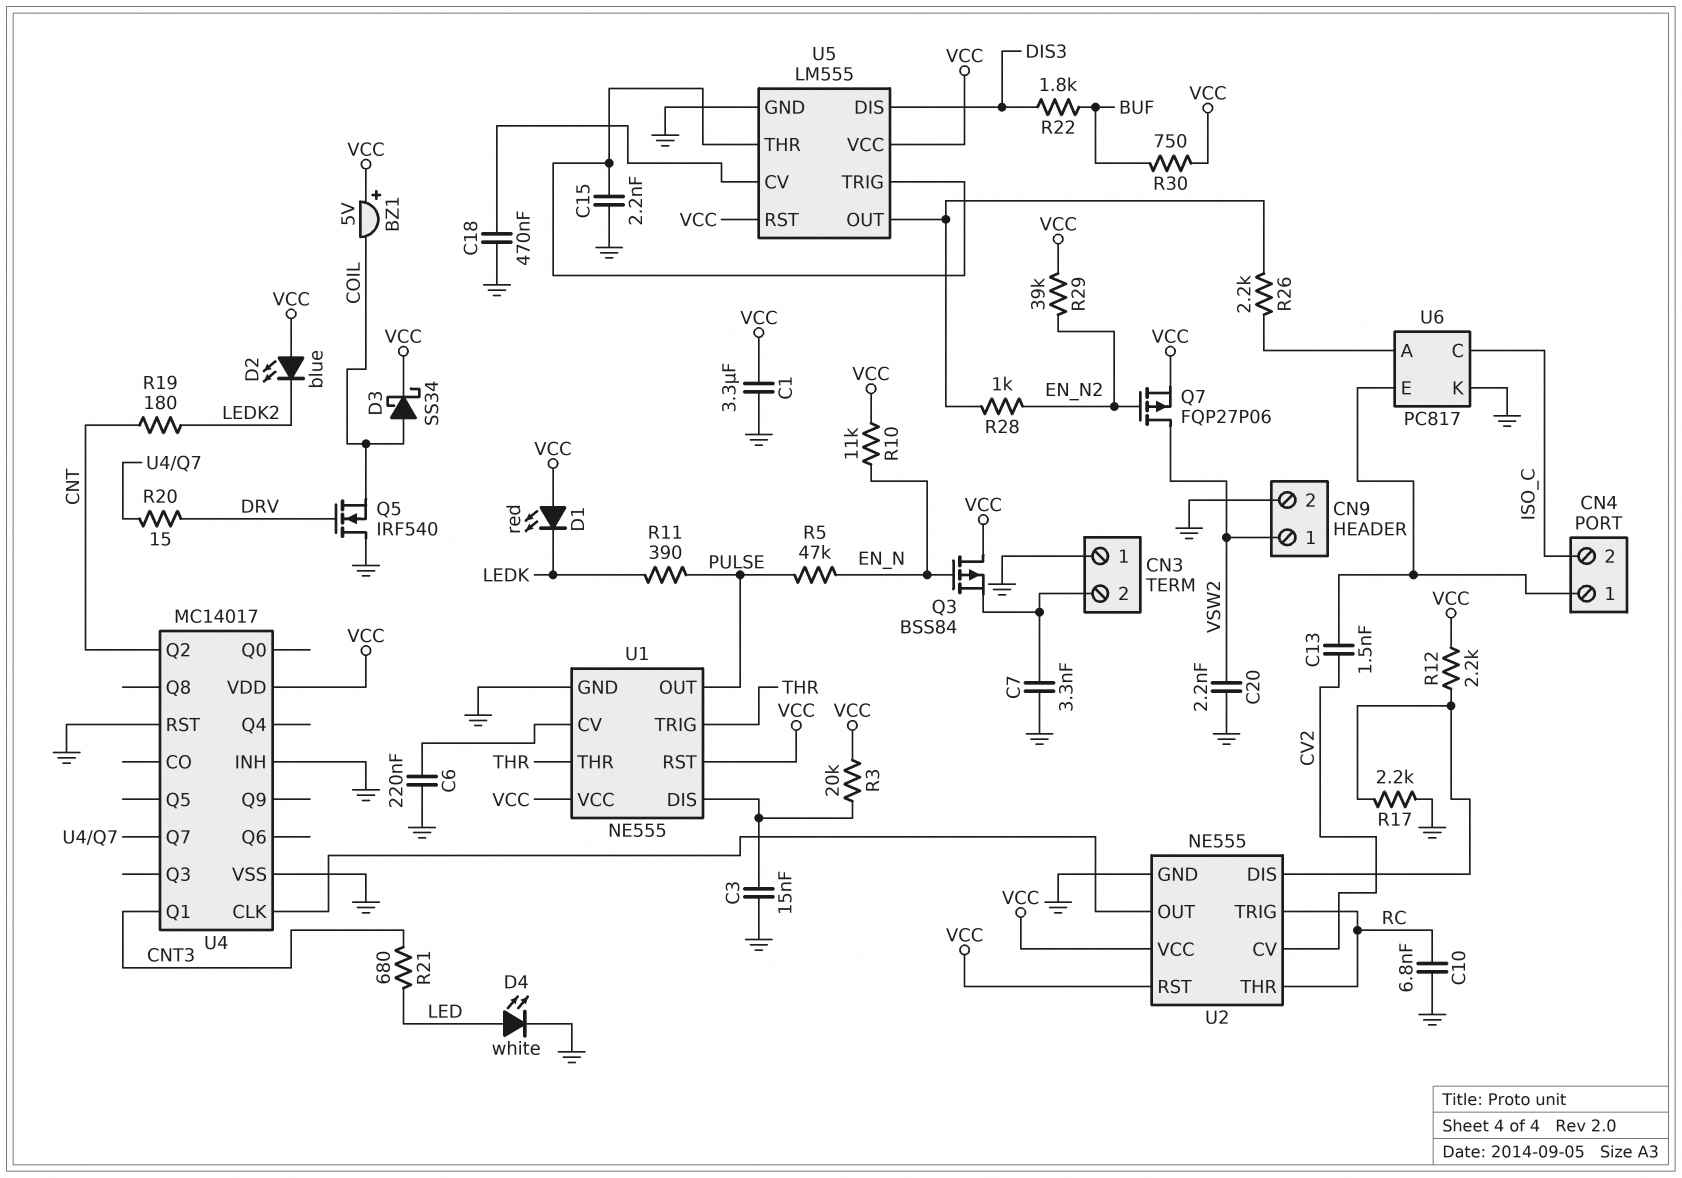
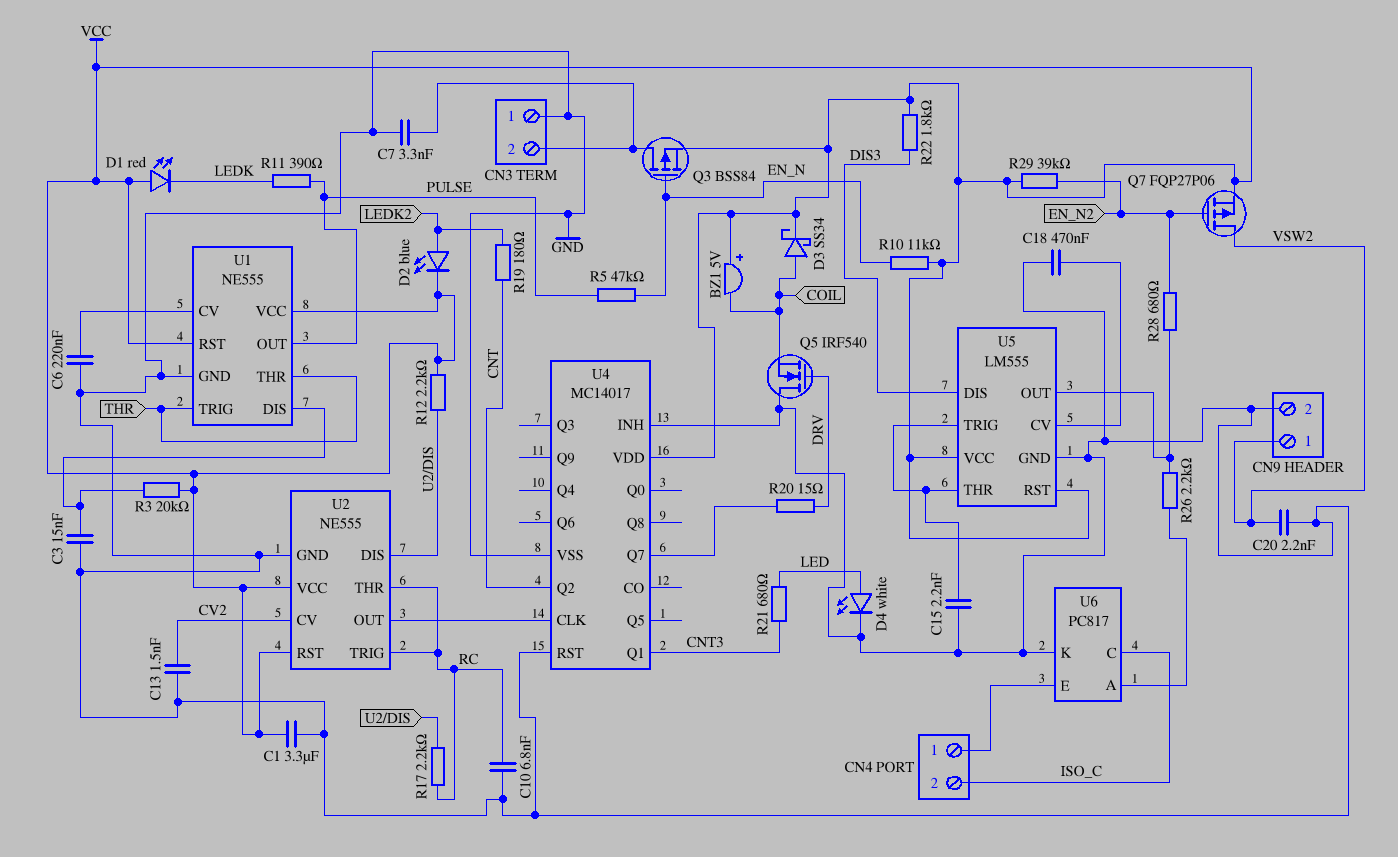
C13: 1.5nF (CN4/1, CV2) -> 1.5nF (CV2, GND)
D2: LED blue (A VCC, K LEDK2) -> LED blue (A LEDK2, K VCC)
Q3: PMOS BSS84 (G EN_N, D VCC, S CN3/2) -> PMOS BSS84 (G EN_N, D CN3/2, S VCC)
R17: 2.2k (GND, U2/DIS) -> 2.2k (RC, U2/DIS)
R22: 1.8k (BUF, DIS3) -> 1.8k (DIS3, VCC)
R28: 1k (EN_N2, U5/OUT) -> 680 (EN_N2, U5/OUT)
R30: 750 (BUF, VCC) -> none

